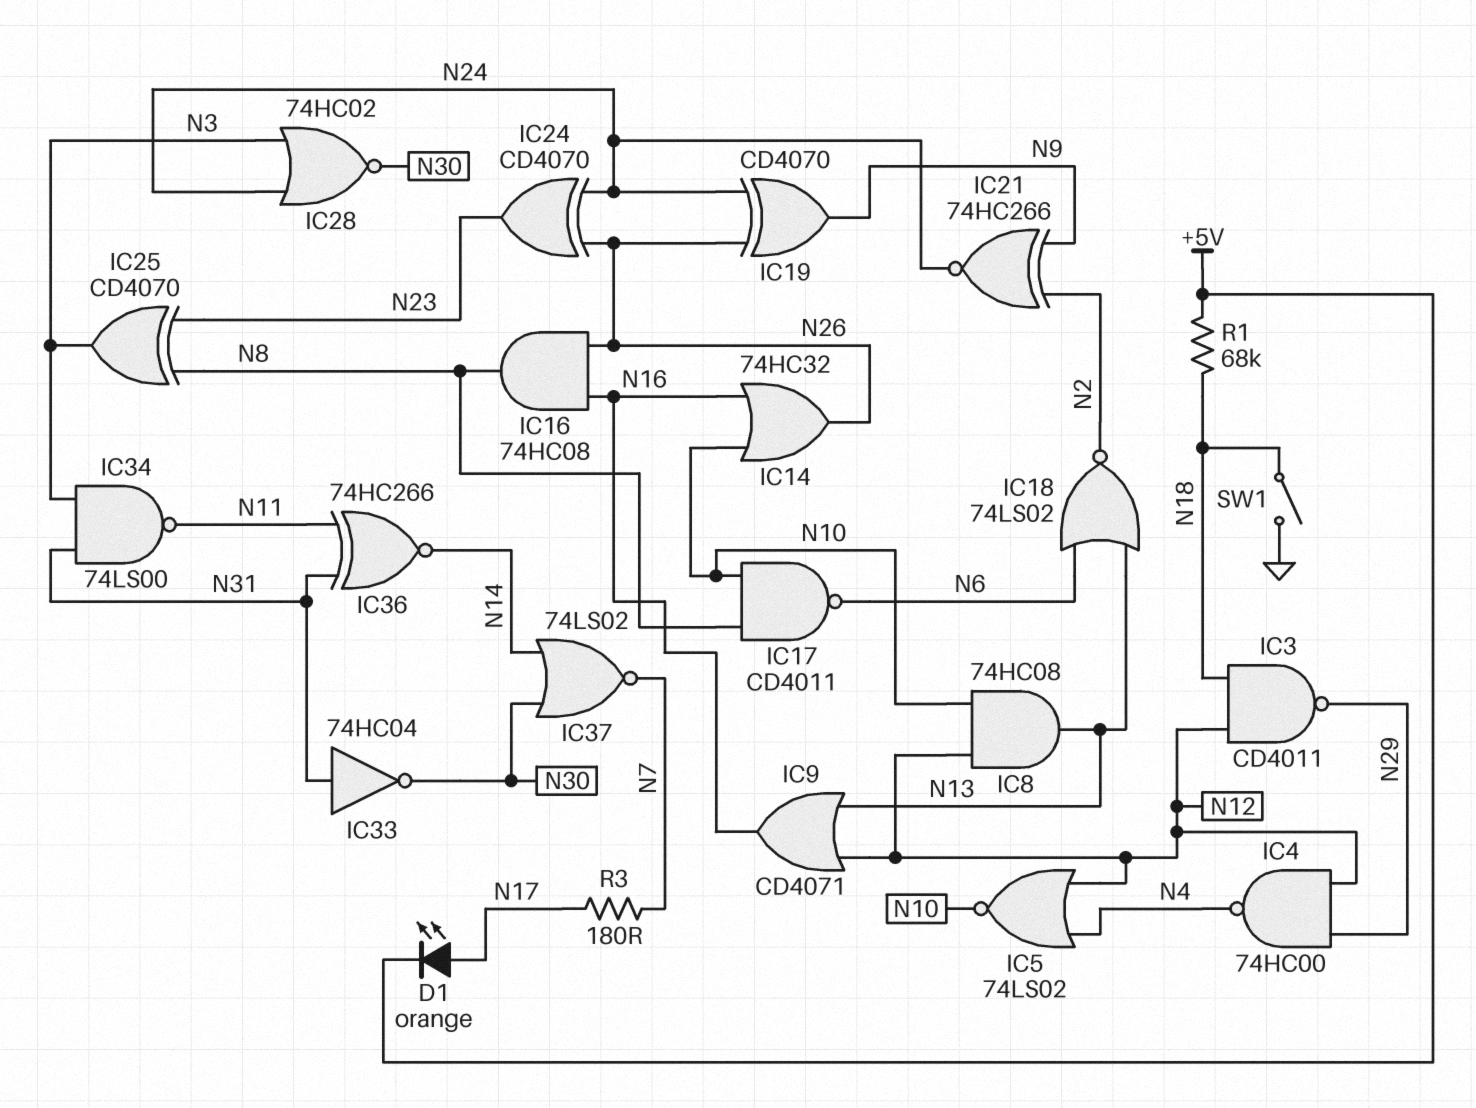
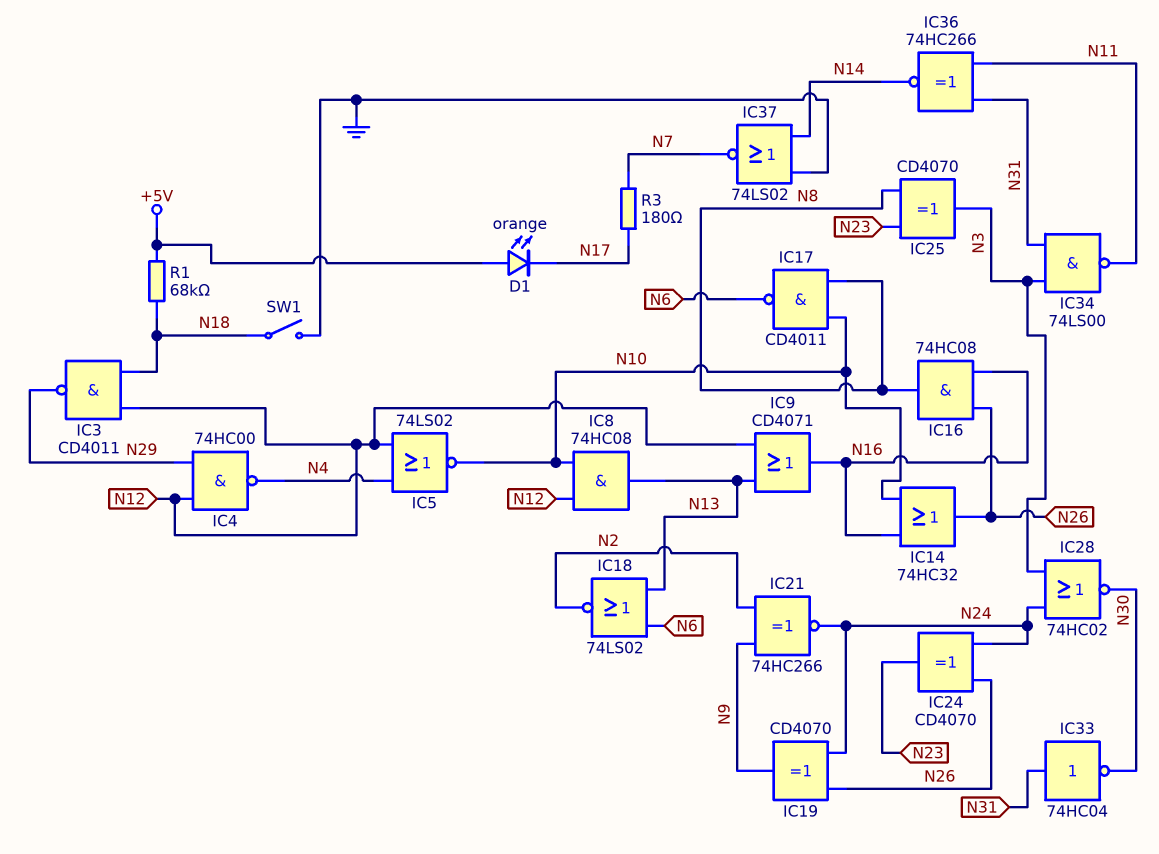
D1: LED orange (A N17, K +5V) -> LED orange (A +5V, K N17)
IC37: NOR 74LS02 (in N14, in N30, out N7) -> NOR 74LS02 (in GND, in N14, out N7)

